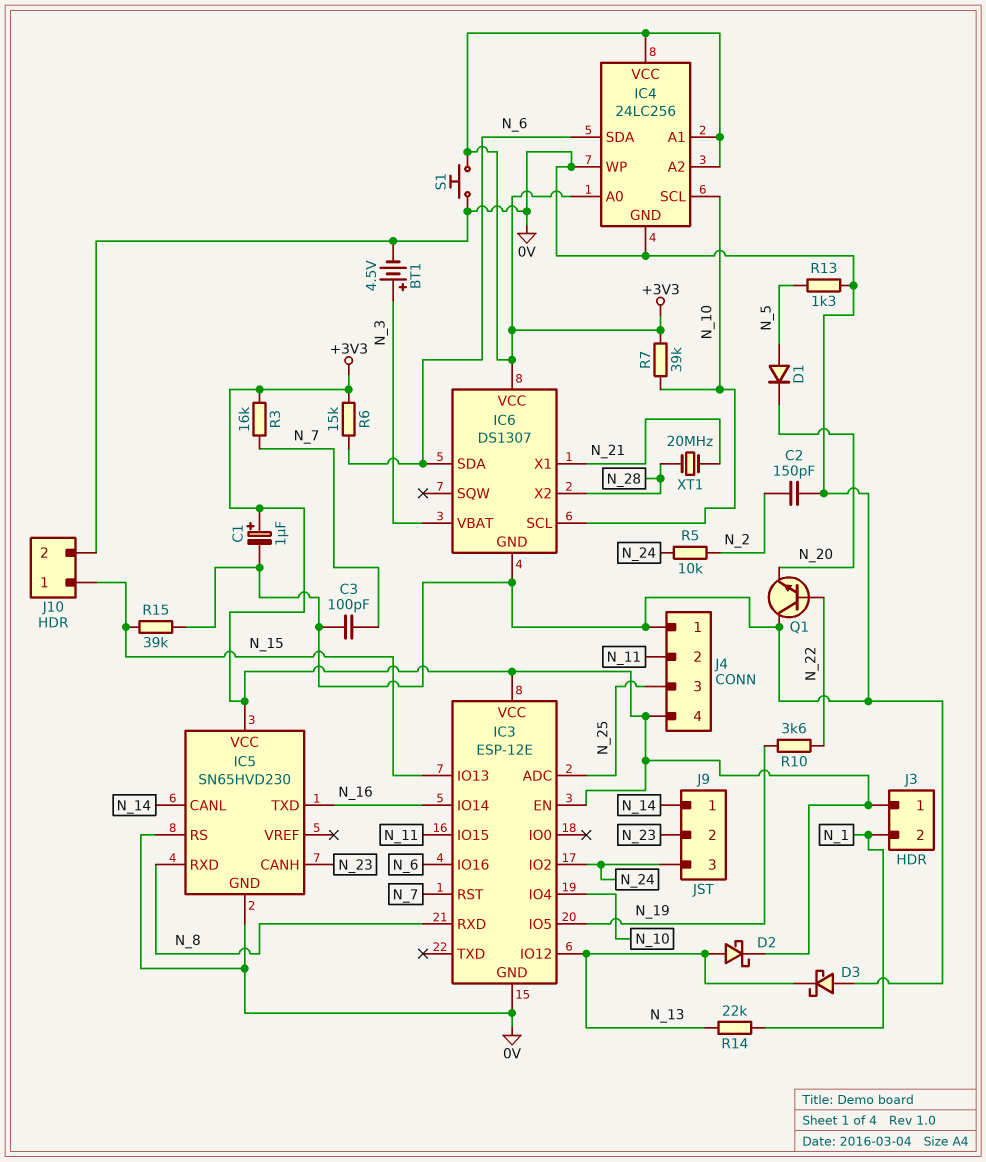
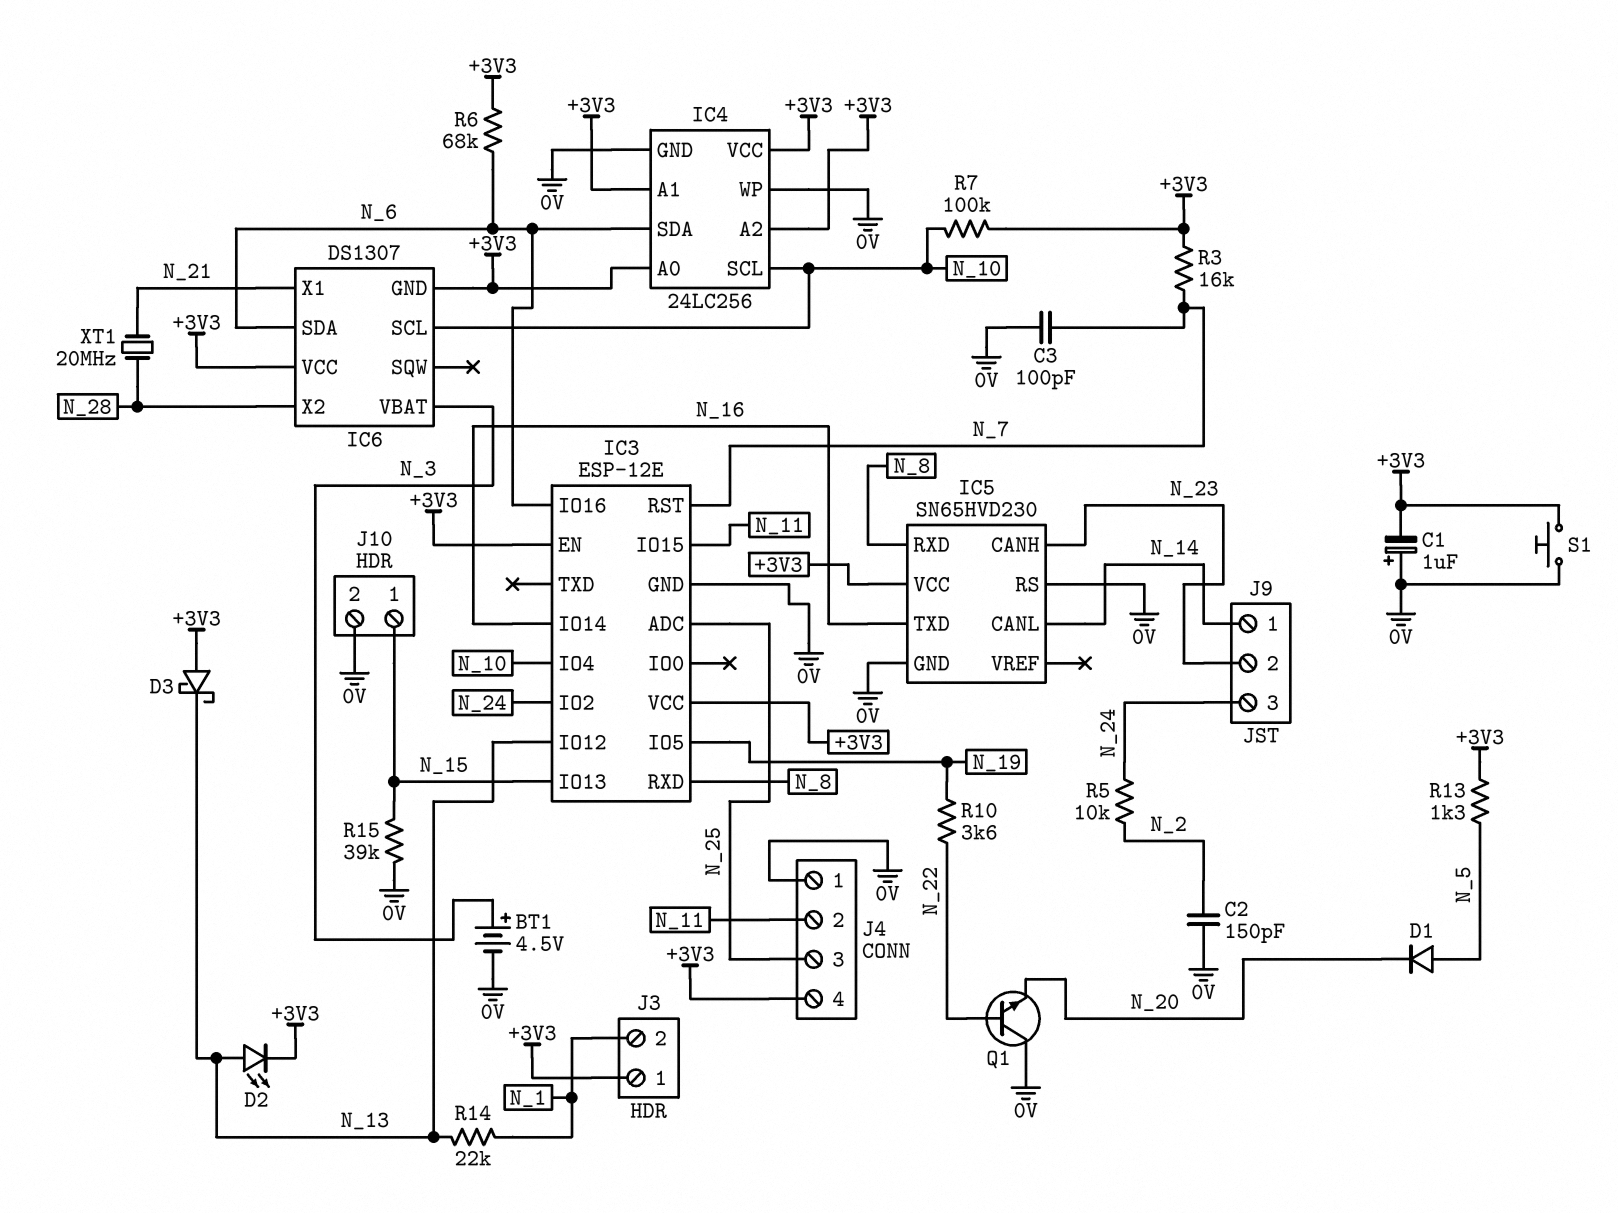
C1: 1uF (plus +3V3, minus 0V) -> 1uF (plus 0V, minus +3V3)
D2: schottky (A N_13, K +3V3) -> LED (A N_13, K +3V3)
D3: schottky (A 0V, K N_13) -> schottky (A +3V3, K N_13)
IC6 pin GND: 0V -> +3V3
R6: 15k (+3V3, N_6) -> 68k (+3V3, N_6)
R7: 39k (+3V3, N_10) -> 100k (+3V3, N_10)
R13: 1.3k (0V, N_5) -> 1.3k (+3V3, N_5)

